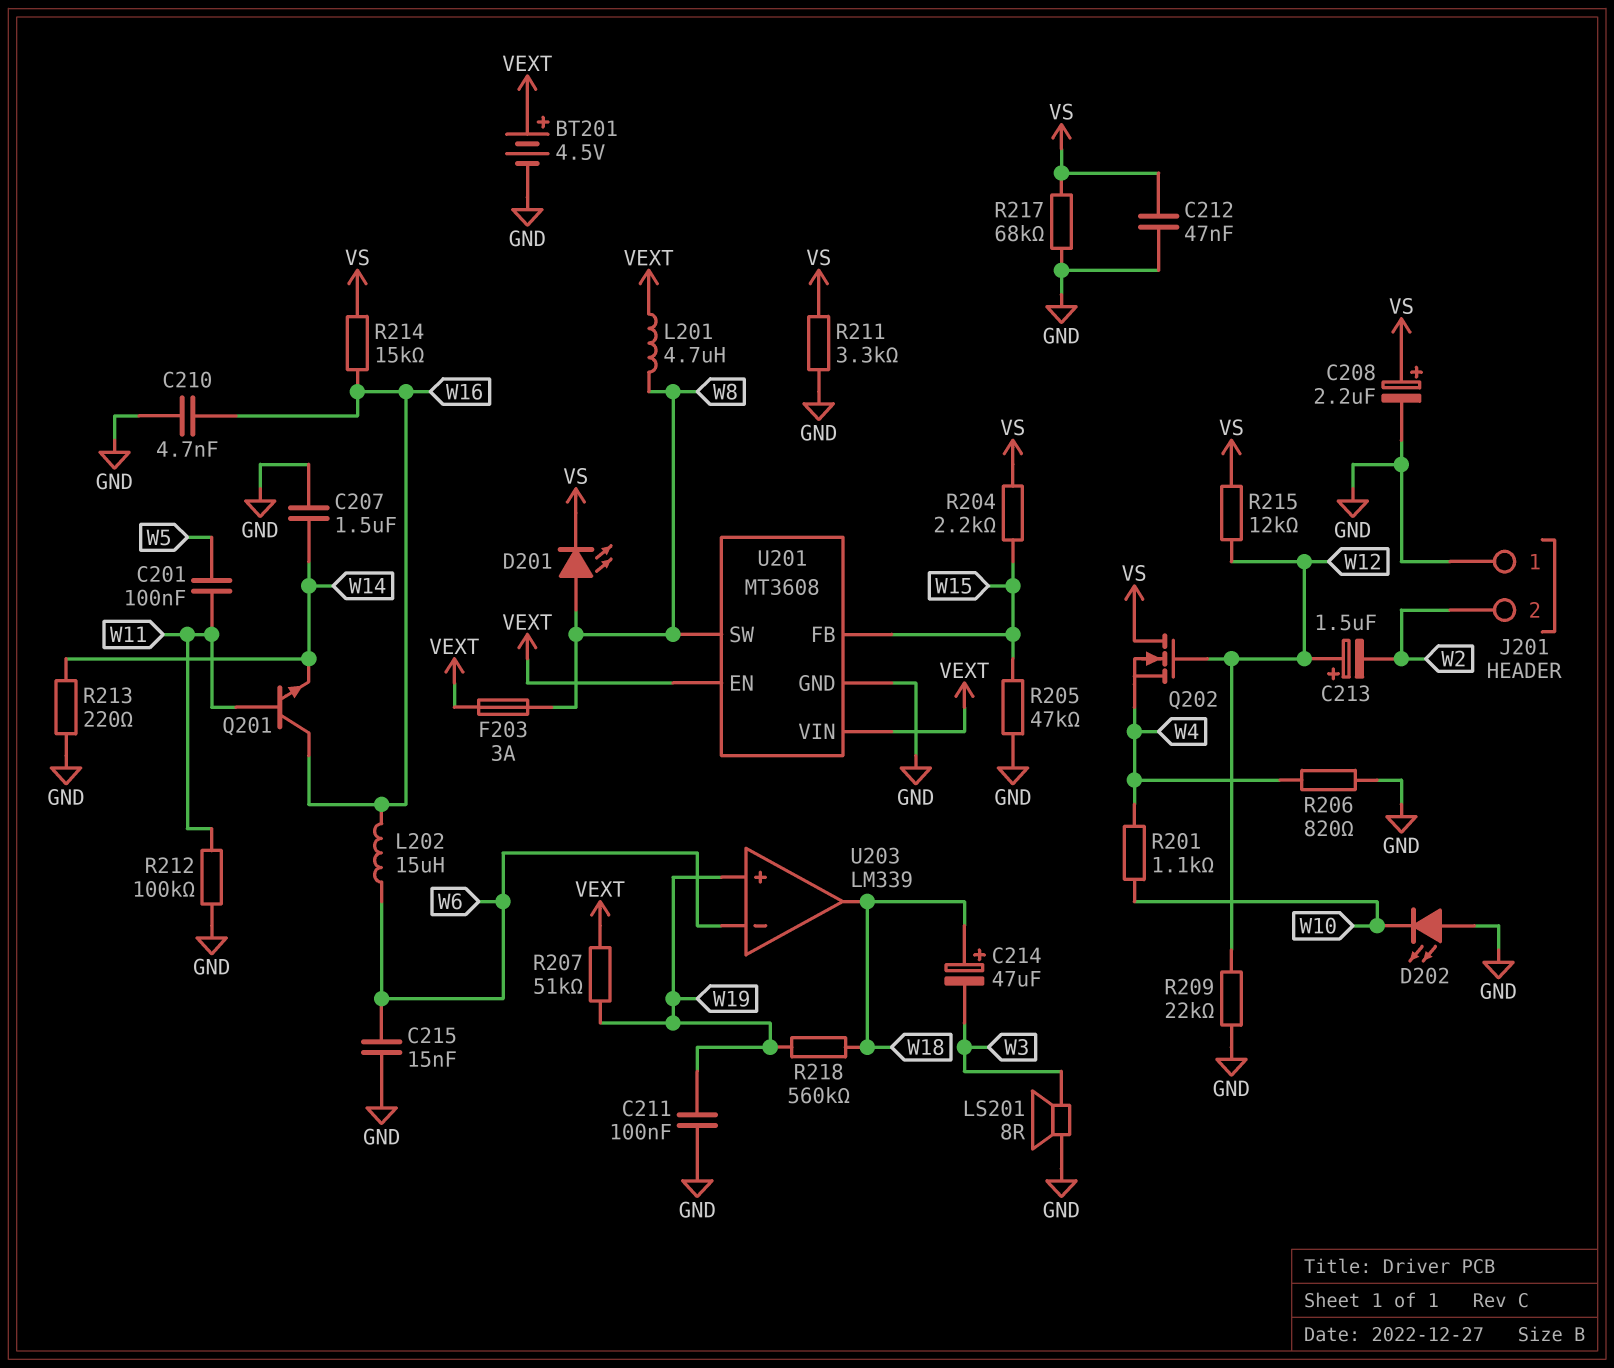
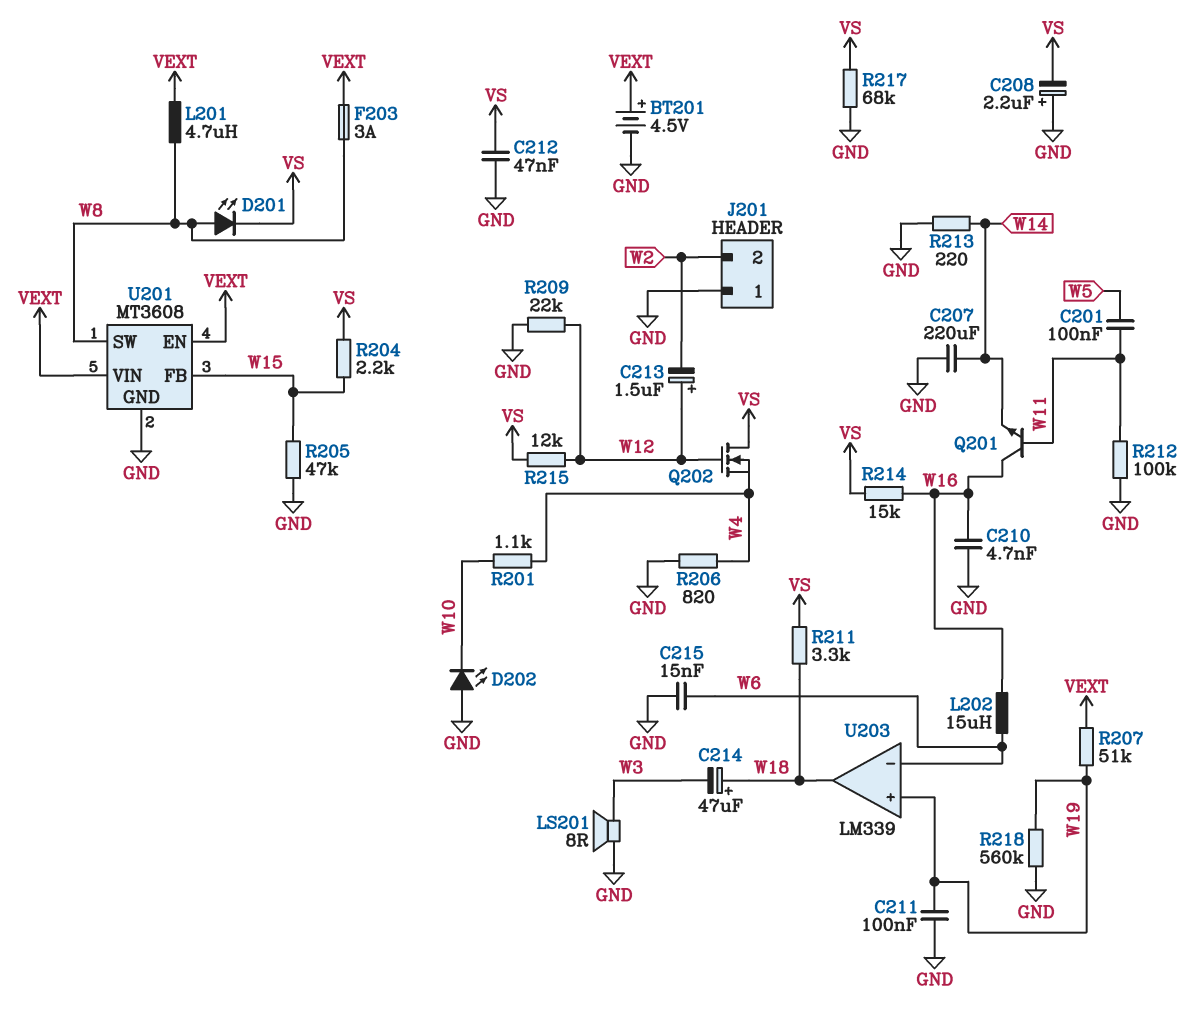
C207: 1.5uF (GND, W14) -> 220uF (GND, W14)
C208: 2.2uF (plus VS, minus GND) -> 2.2uF (plus GND, minus VS)
R211: 3.3k (GND, VS) -> 3.3k (VS, W18)
R218: 560k (W18, W19) -> 560k (GND, W19)

